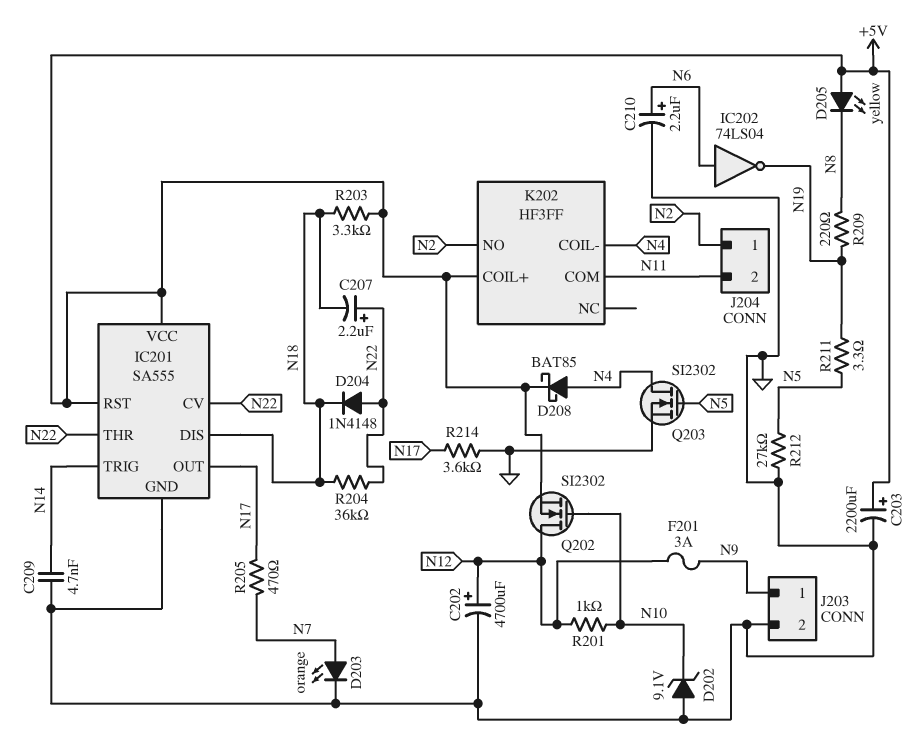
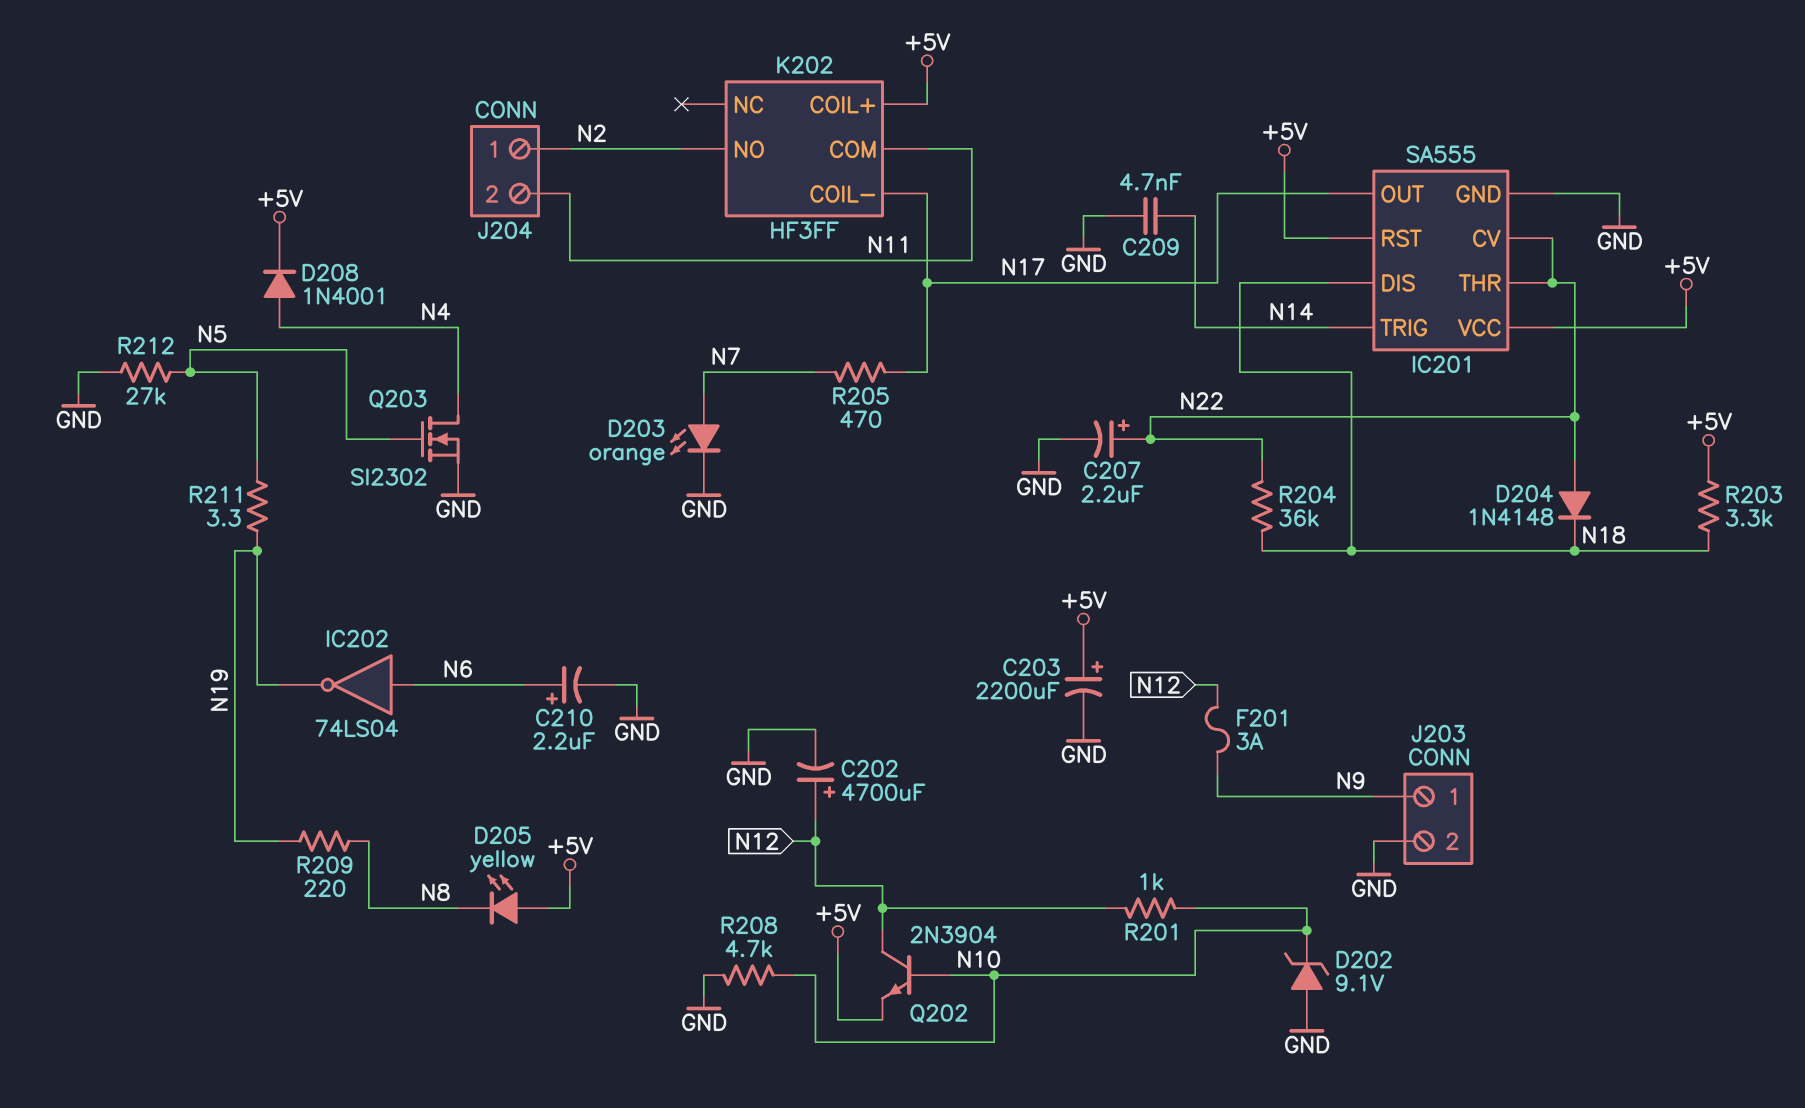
C207: 2.2uF (plus N22, minus N18) -> 2.2uF (plus N22, minus GND)
D208: schottky BAT85 (A N4, K +5V) -> diode 1N4001 (A N4, K +5V)
K202 pin COIL-: N4 -> N17
Q202: NMOS SI2302 (G N10, D N12, S +5V) -> NPN 2N3904 (B N10, C N12, E +5V)
R208: none -> 4.7k (GND, N10)
R214: 3.6k (GND, N17) -> none

